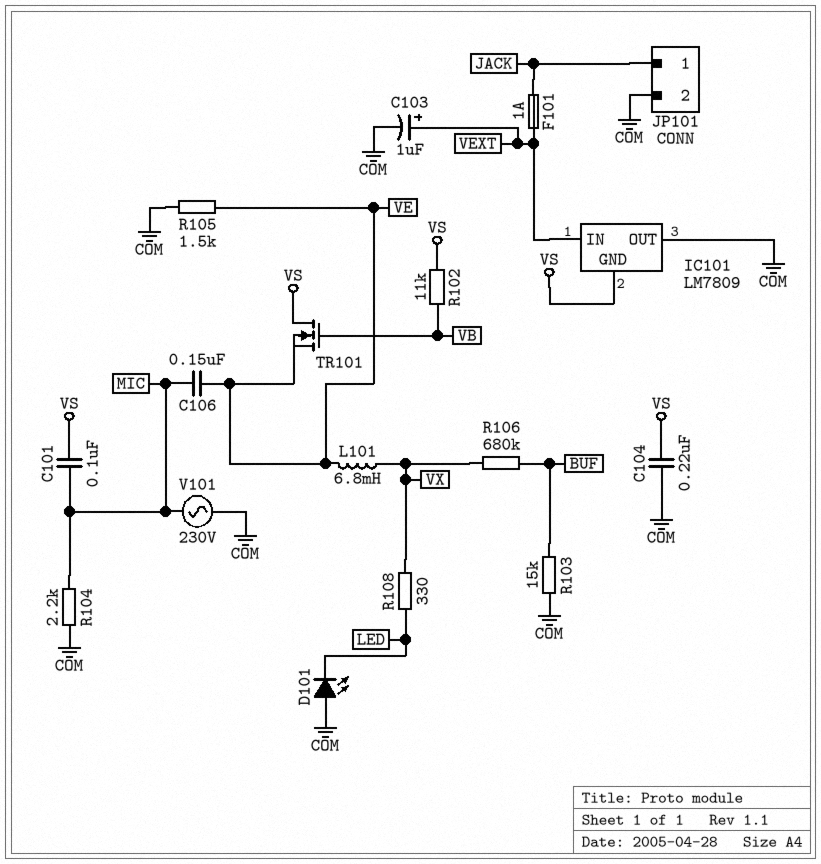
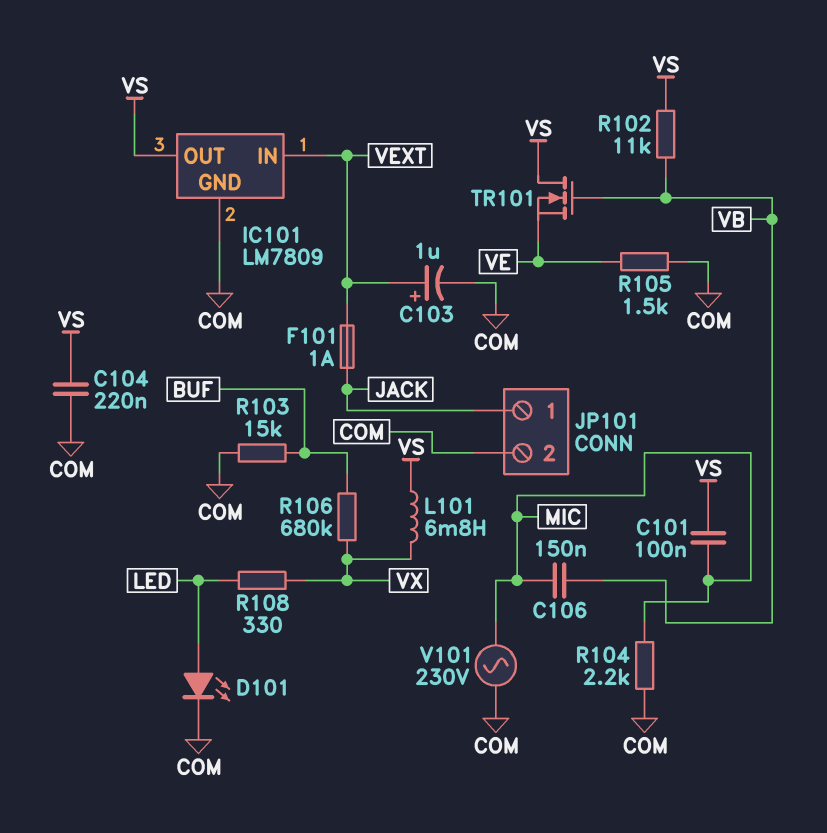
C106: 150nF (MIC, VE) -> 150nF (MIC, VB)
D101: LED (A COM, K LED) -> LED (A LED, K COM)
IC101 pin GND: VS -> COM
IC101 pin OUT: COM -> VS
L101: 6.8mH (VE, VX) -> 6.8mH (VS, VX)

